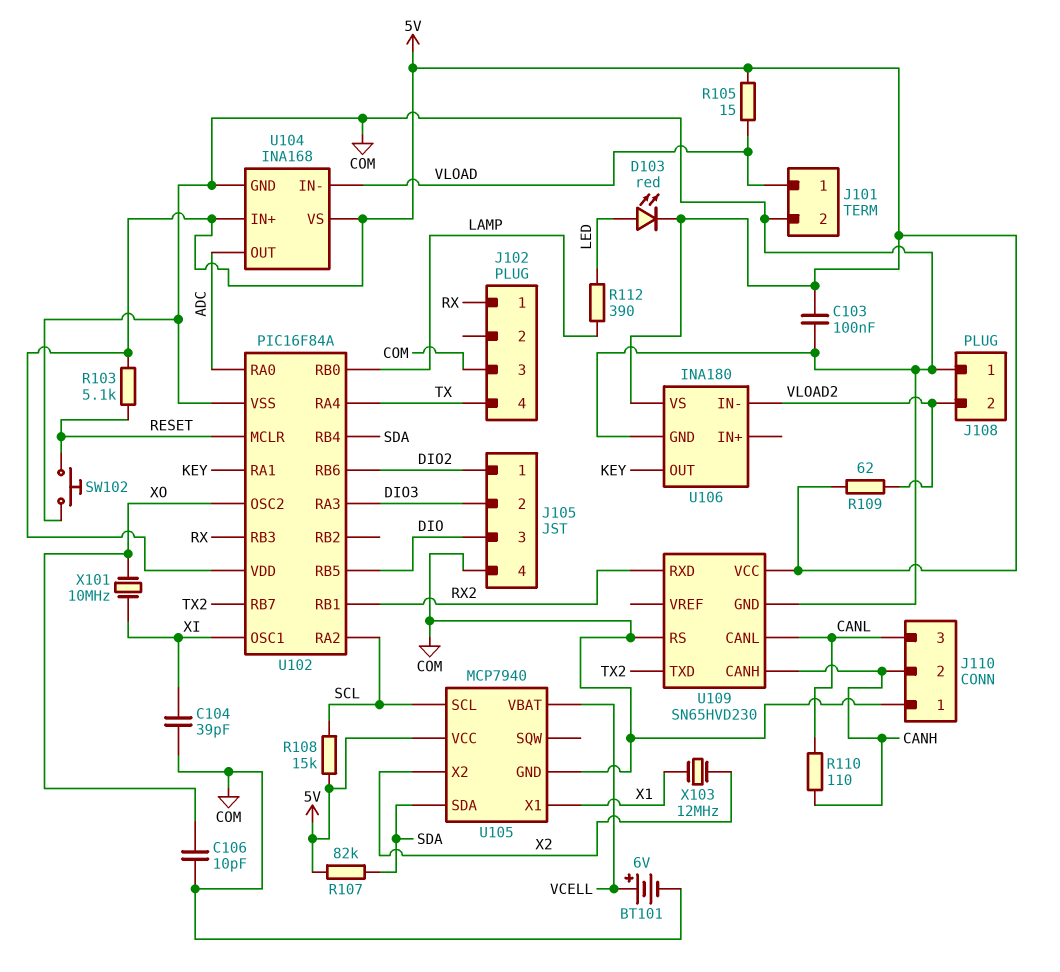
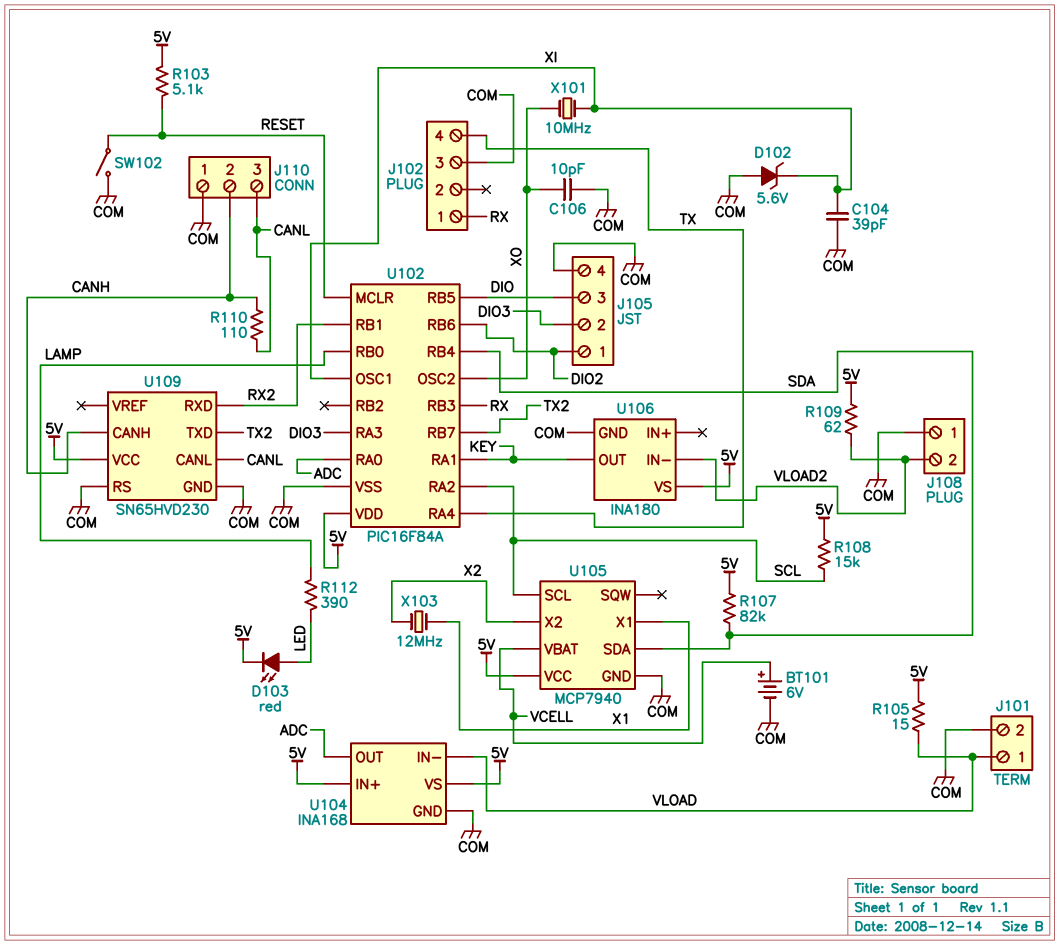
C103: 100nF (5V, COM) -> none
D102: none -> zener 5.6V (A COM, K XI)
SW102: button (COM, RESET) -> switch (COM, RESET)

